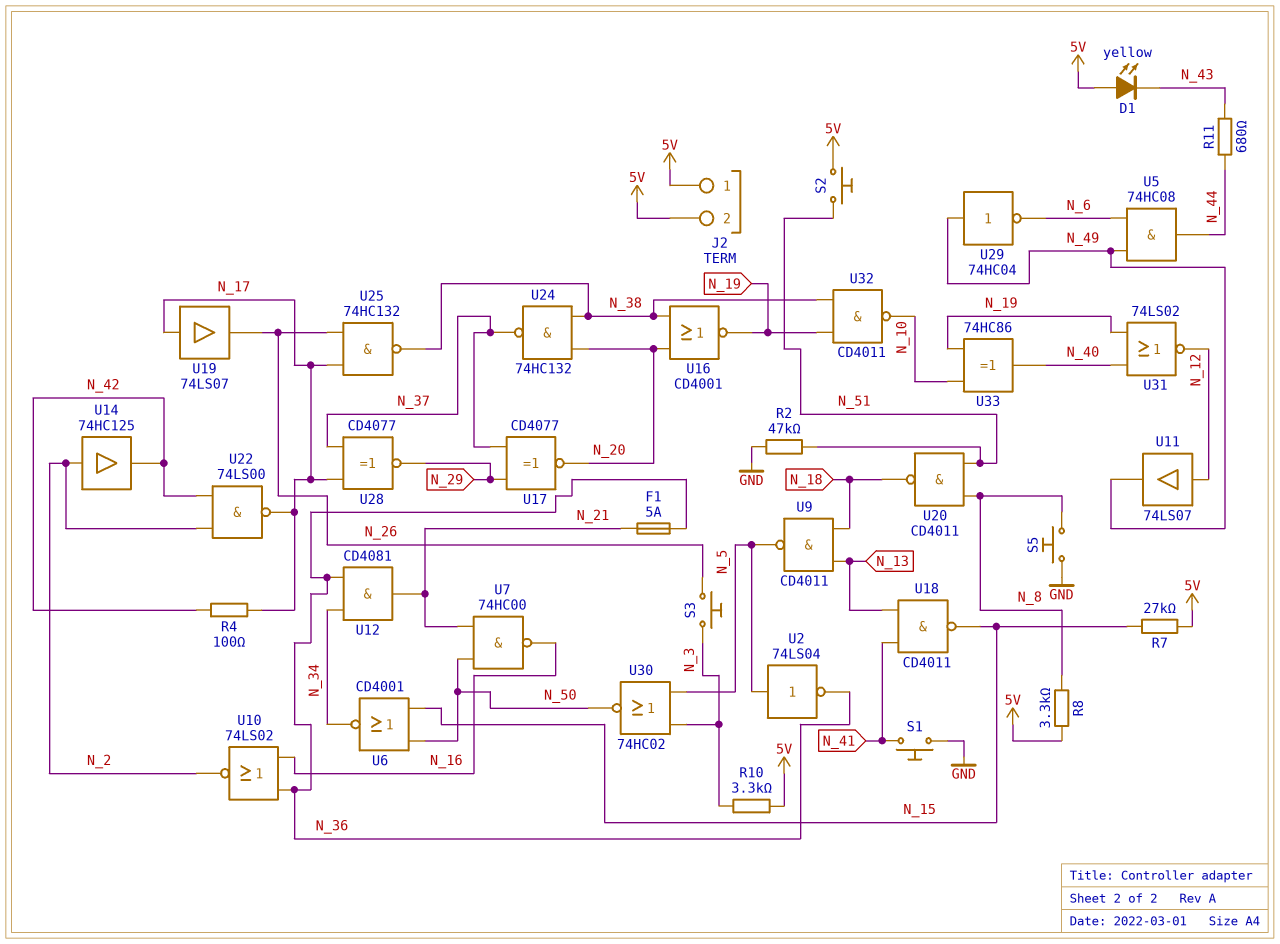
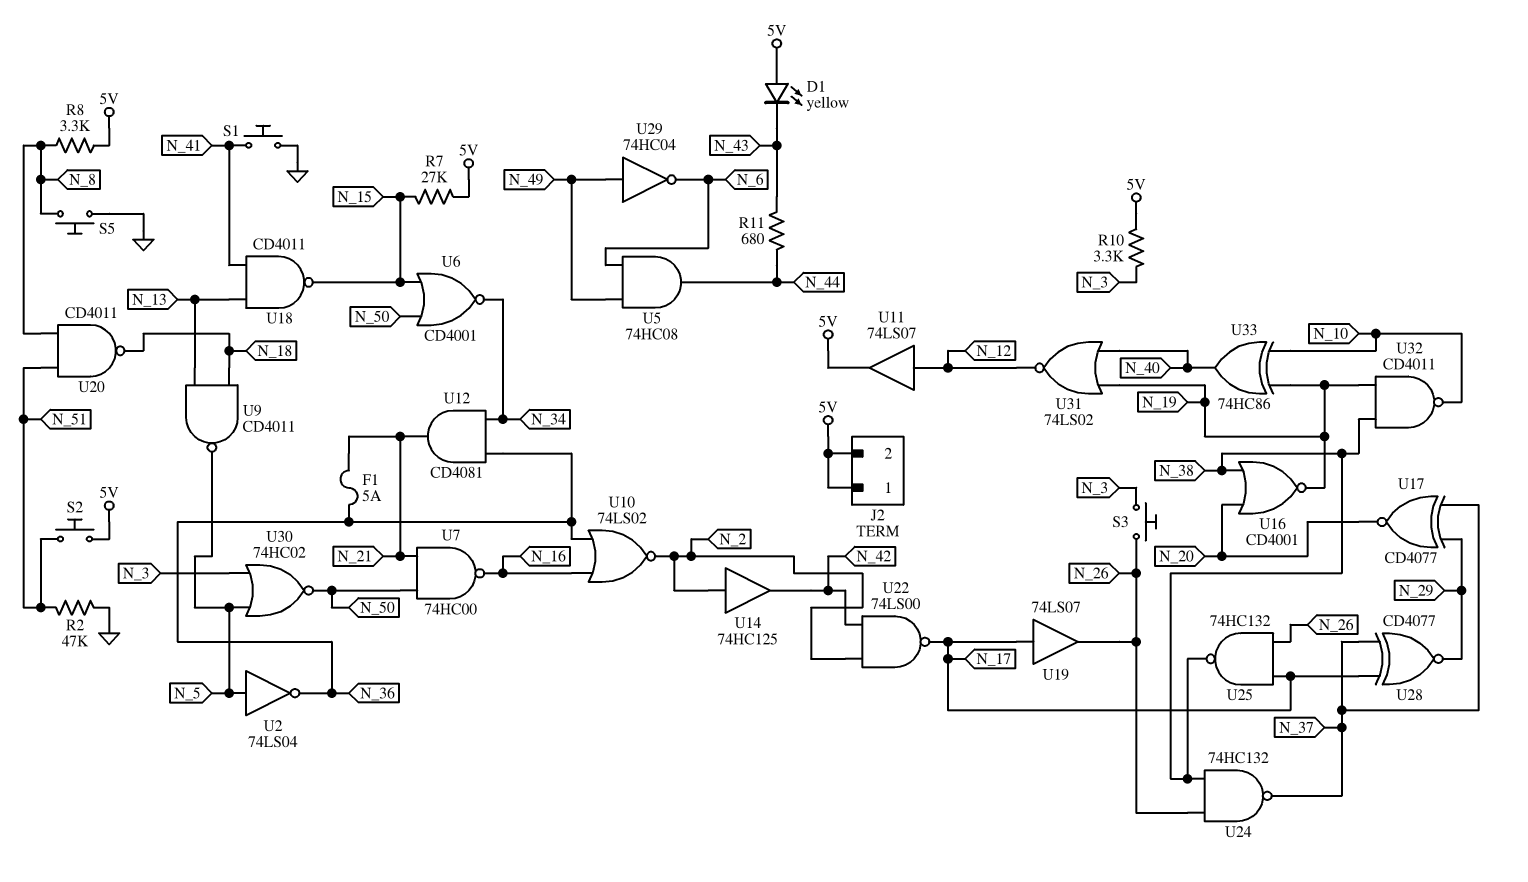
R4: 100 (N_17, N_42) -> none
U11: buffer 74LS07 (in N_12, out N_49) -> buffer 74LS07 (in N_12, out 5V)
U24: NAND 74HC132 (in N_20, in N_38, out N_37) -> NAND 74HC132 (in N_26, in N_38, out N_37)

